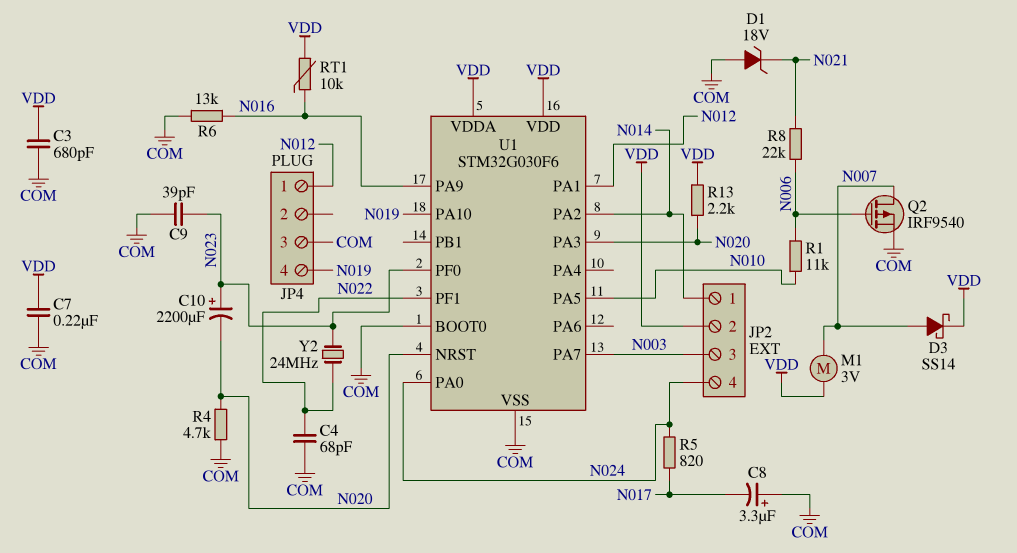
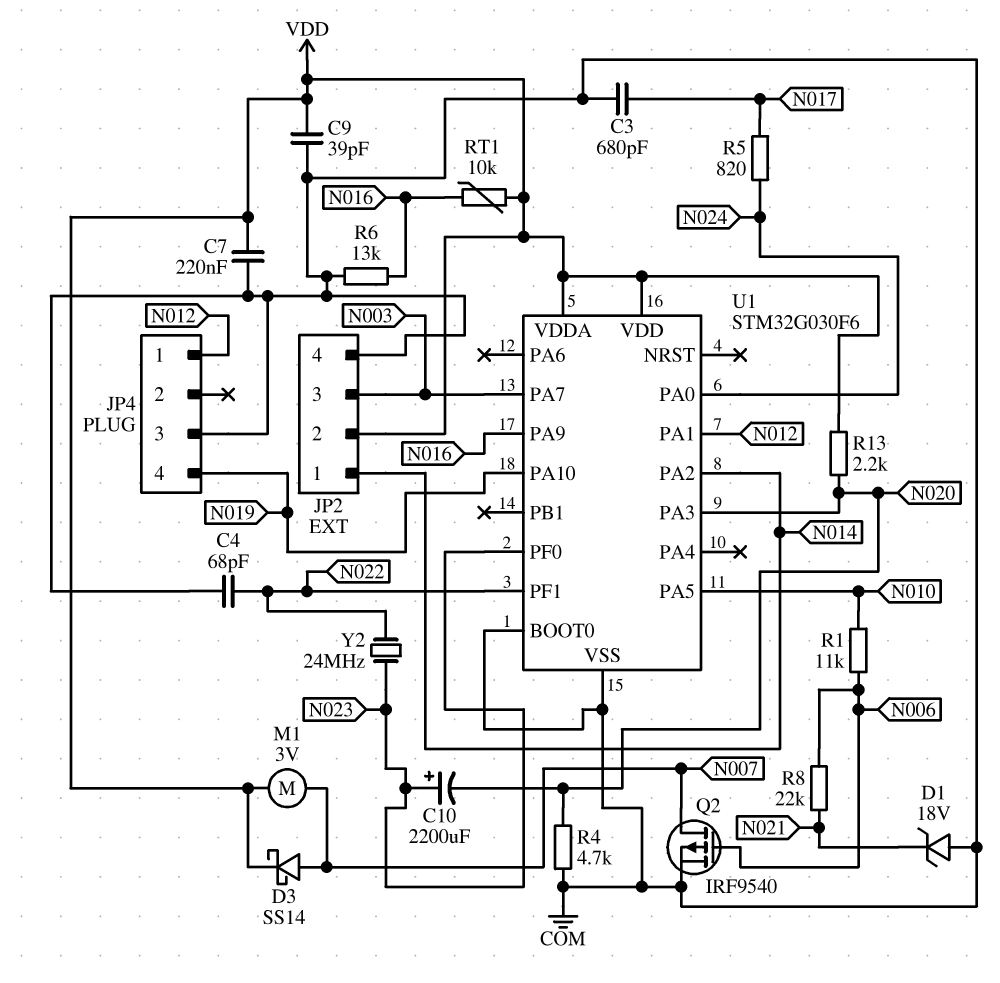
C3: 680pF (COM, VDD) -> 680pF (COM, N017)
C8: 3.3uF (plus COM, minus N017) -> none
C9: 39pF (COM, N023) -> 39pF (COM, VDD)
JP2 pin 4: N024 -> COM
U1 pin NRST: N020 -> none

